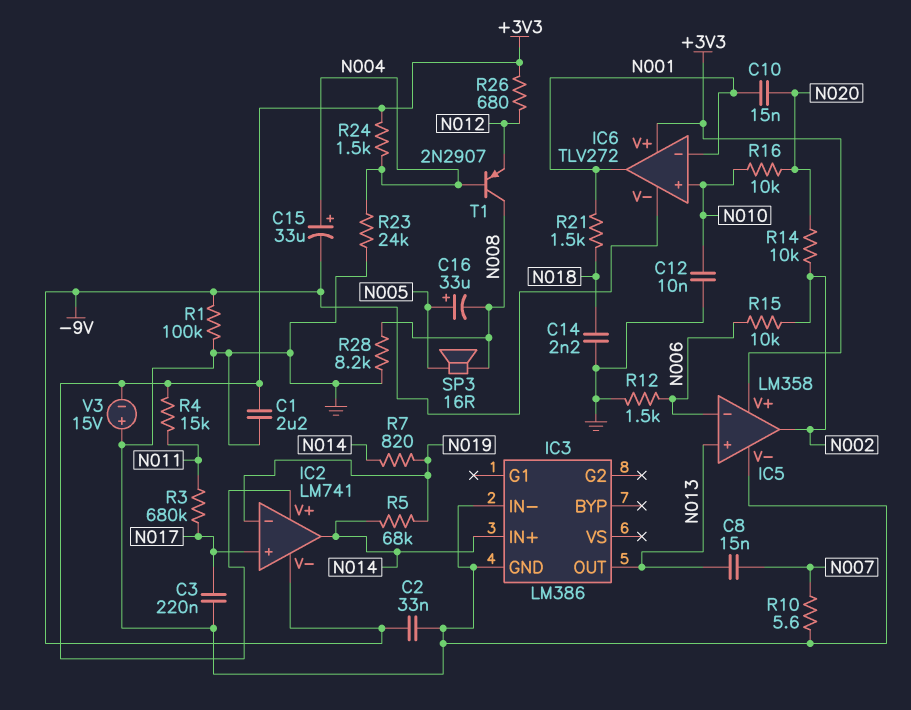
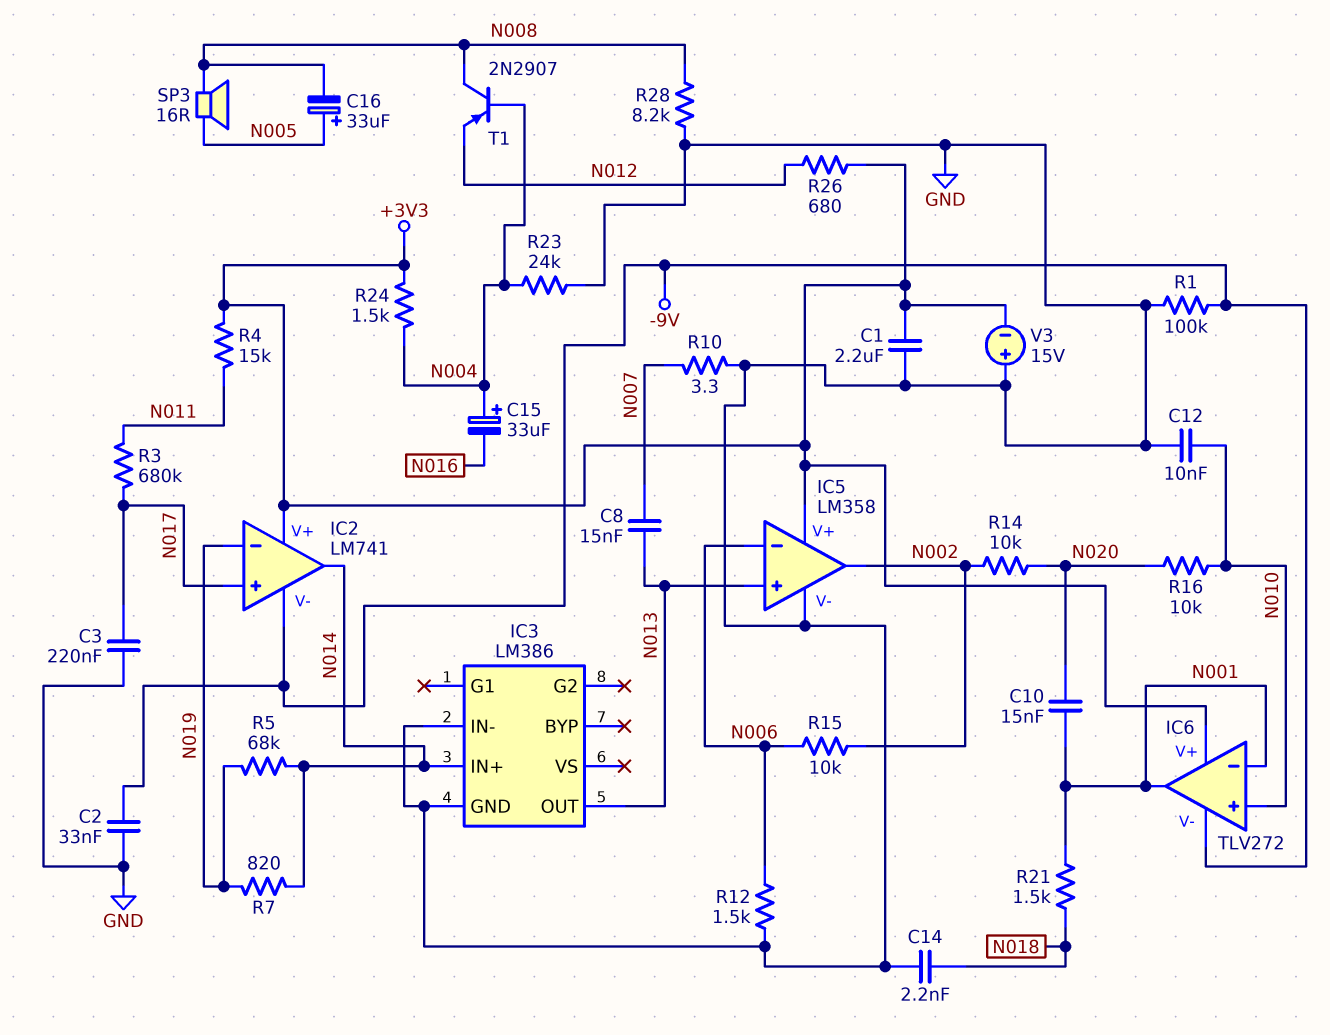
C15: 33uF (plus N004, minus -9V) -> 33uF (plus N004, minus N016)
R10: 5.6 (GND, N007) -> 3.3 (GND, N007)

